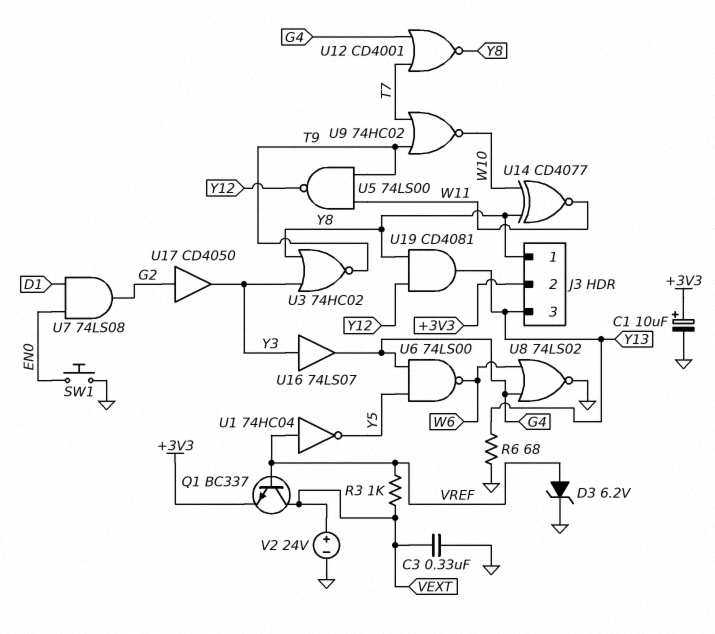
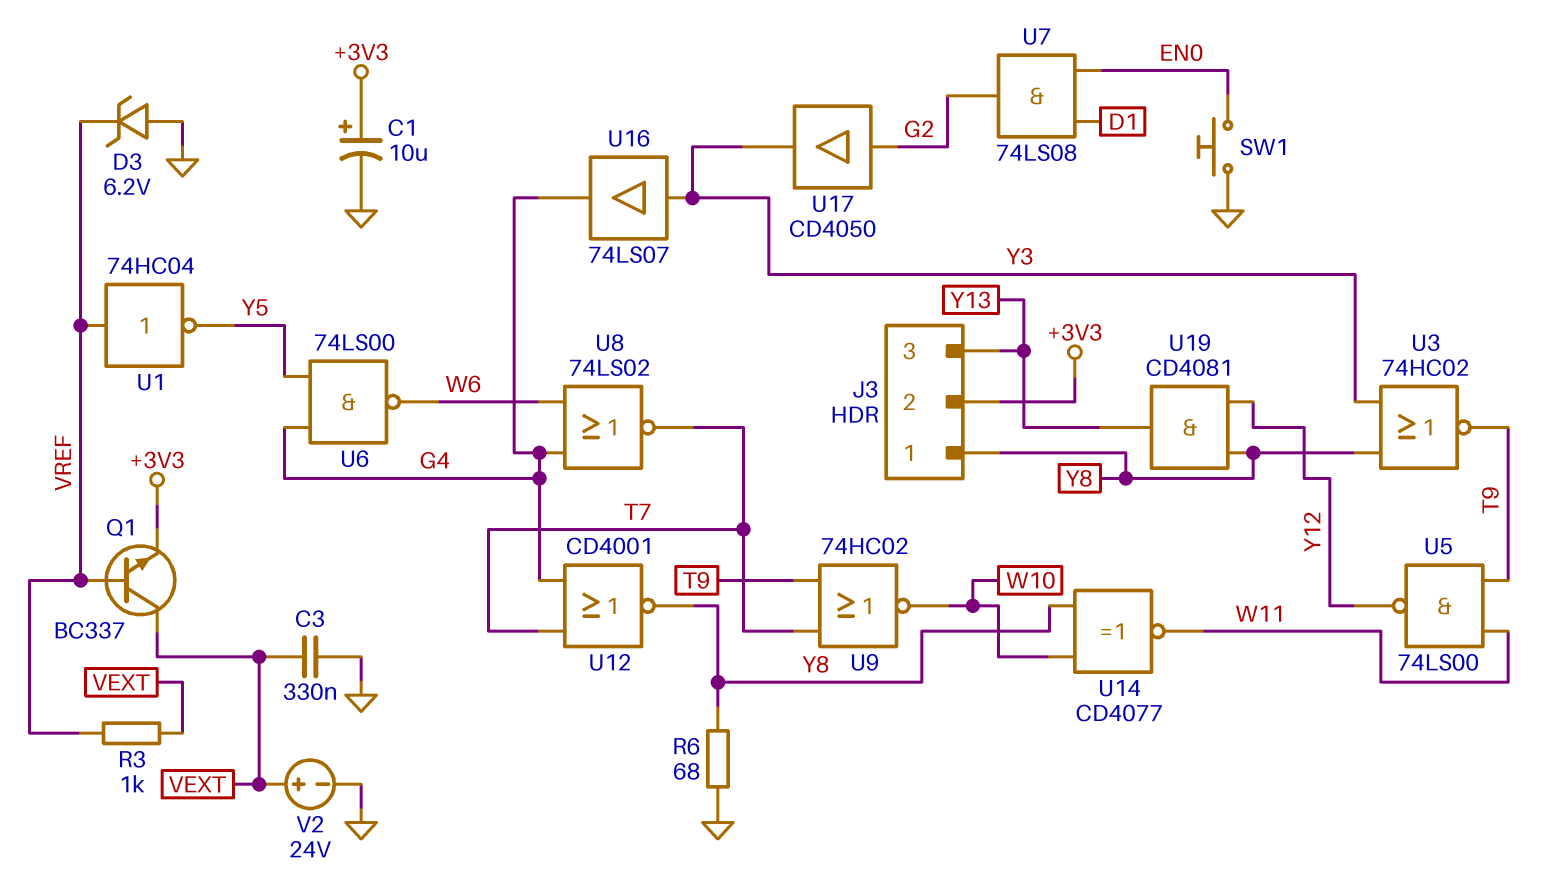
D3: zener 6.2V (A VREF, K GND) -> zener 6.2V (A GND, K VREF)
R6: 68 (GND, Y13) -> 68 (GND, Y8)
U8: NOR 74LS02 (in G4, in W6, out GND) -> NOR 74LS02 (in G4, in W6, out T7)

